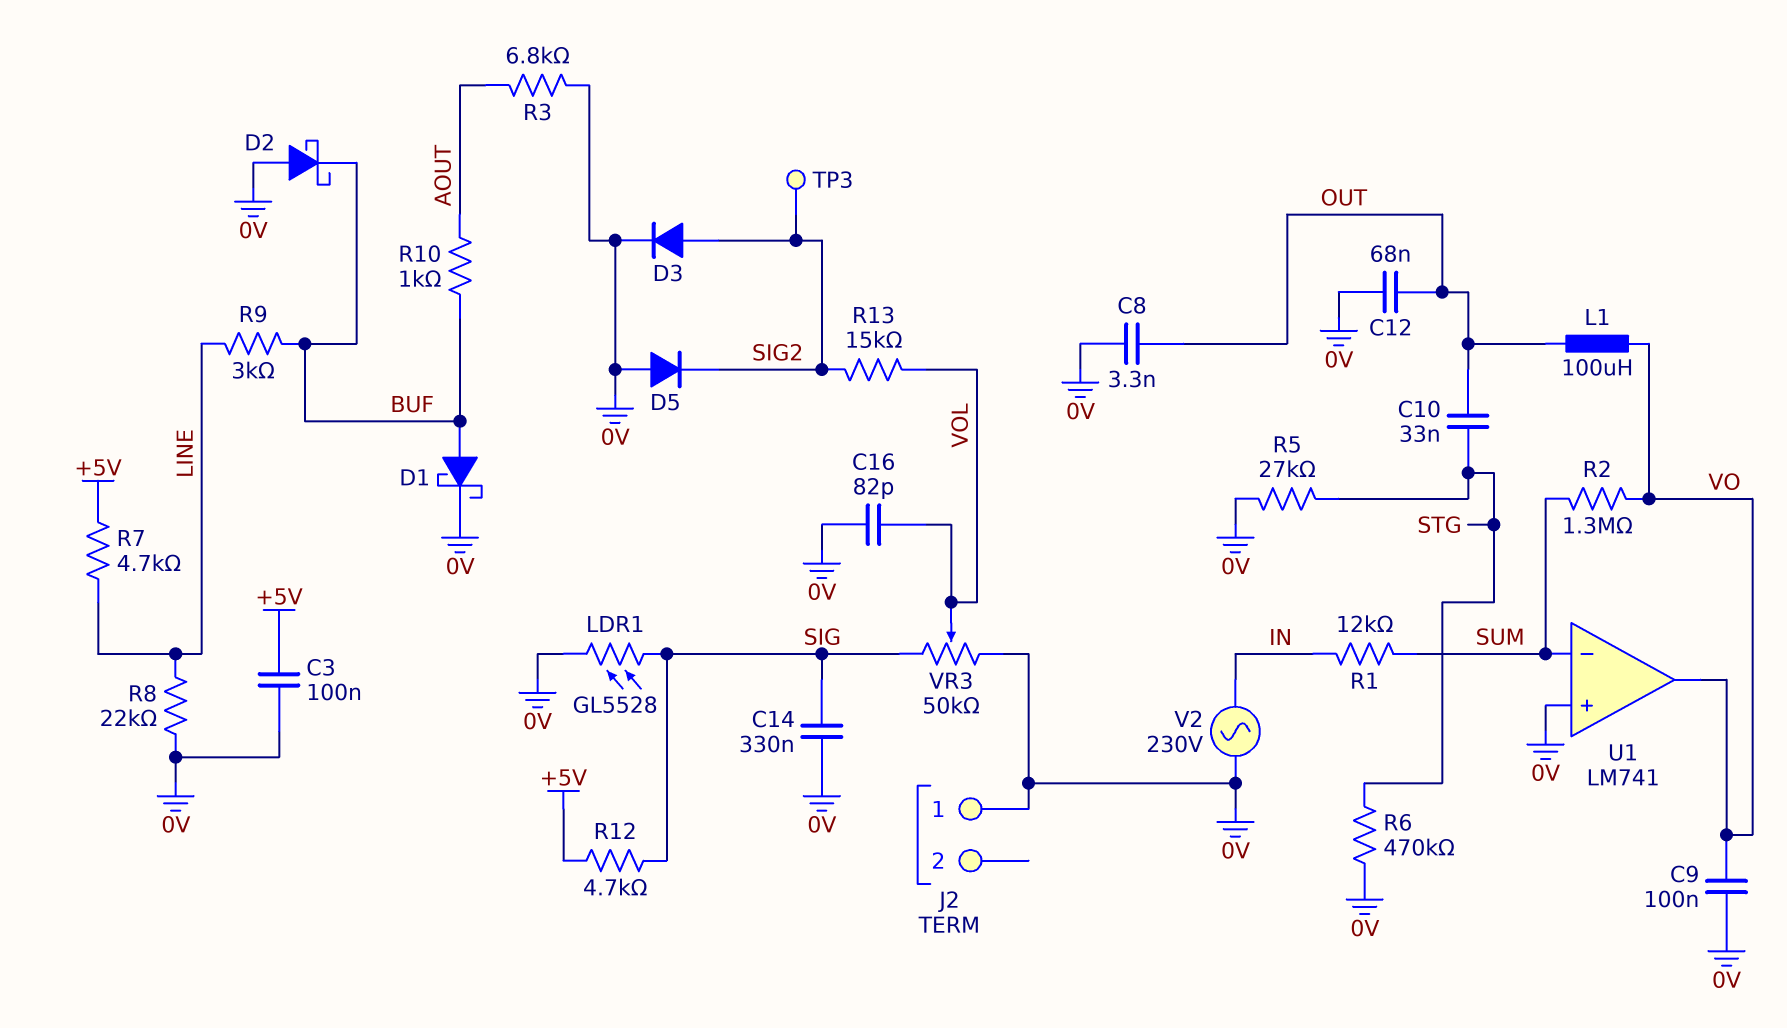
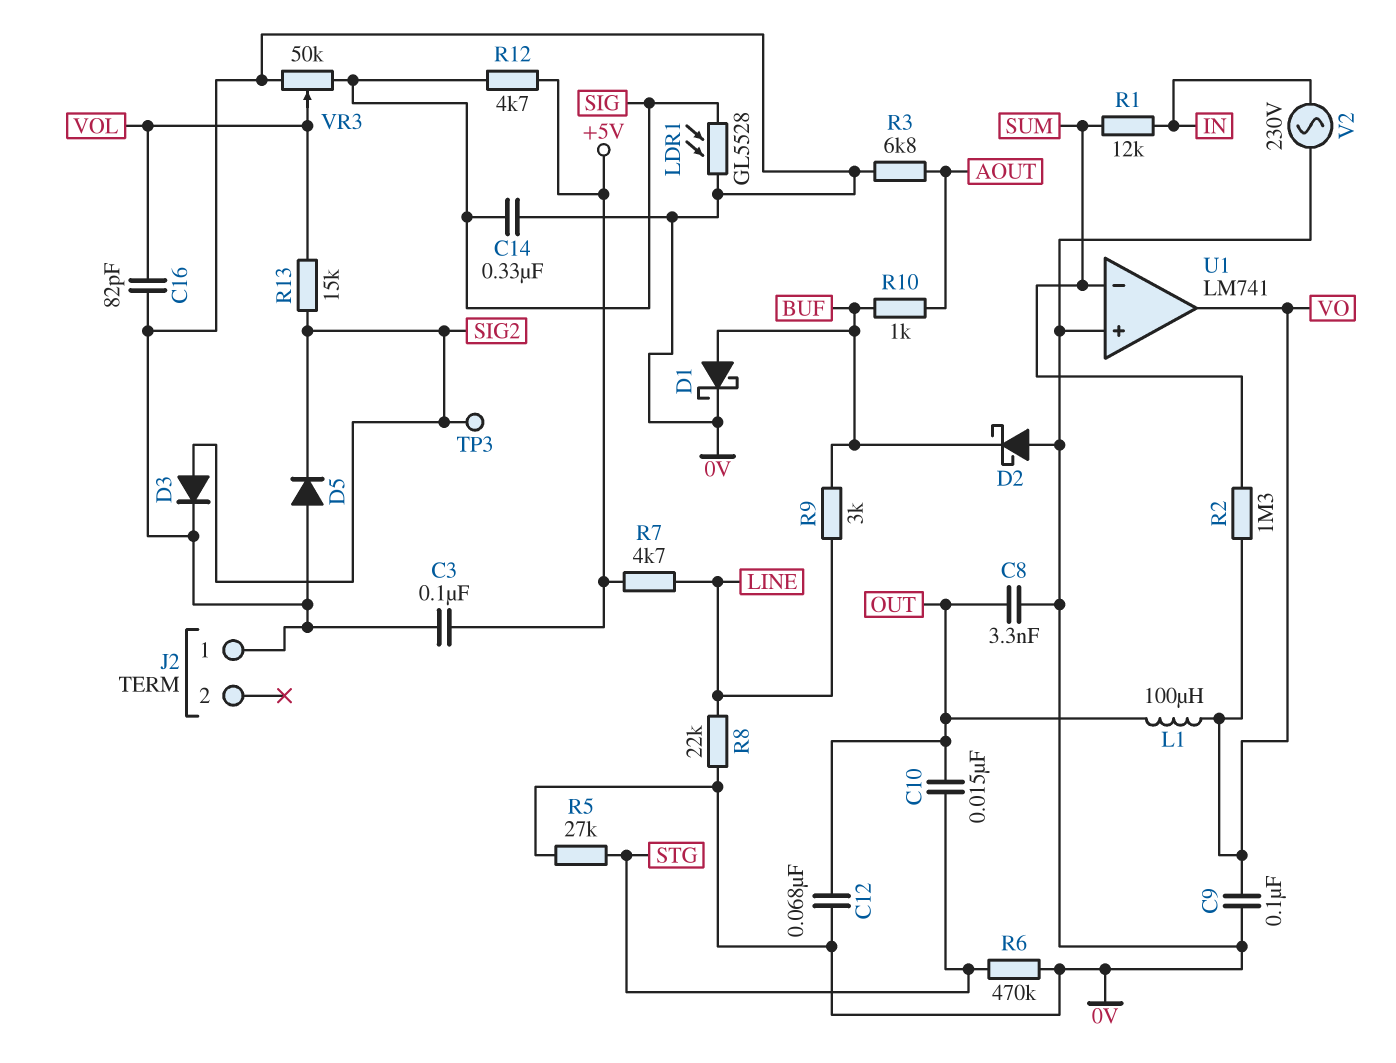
C10: 33nF (OUT, STG) -> 15nF (OUT, STG)

